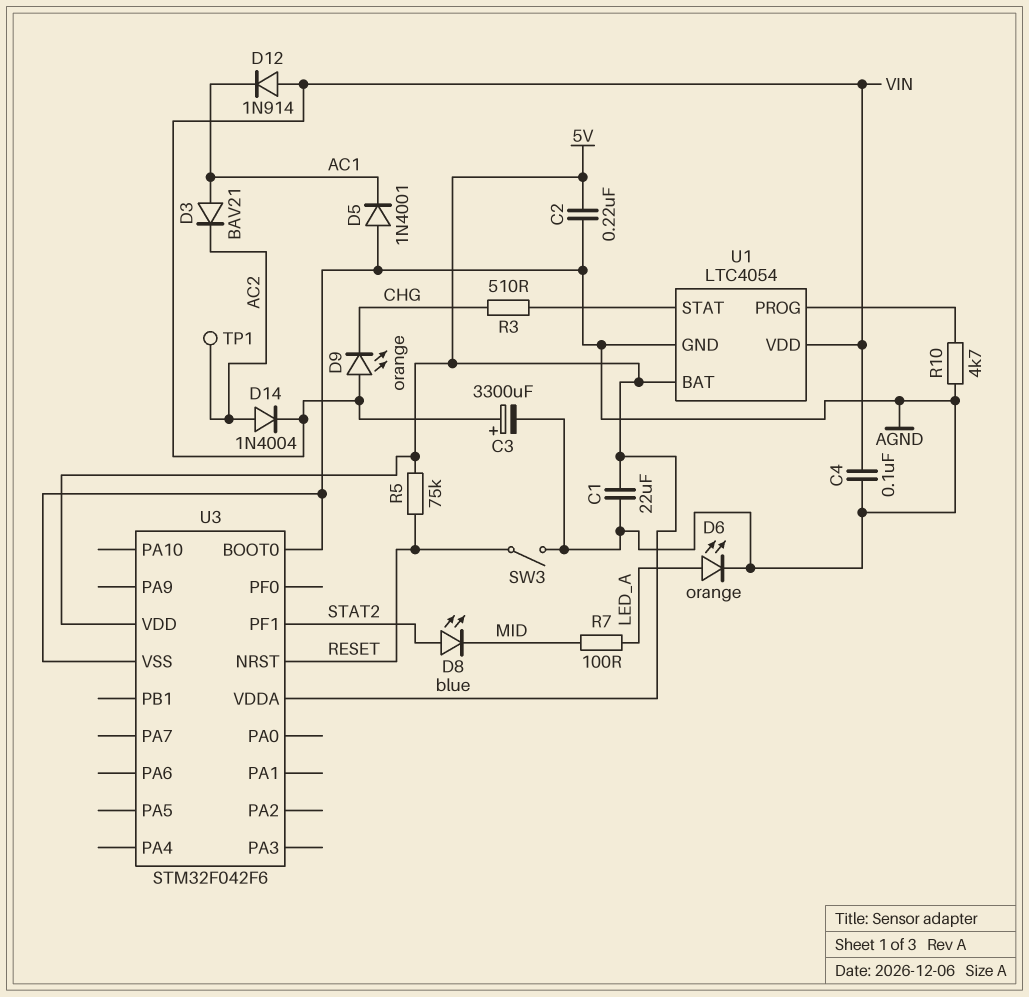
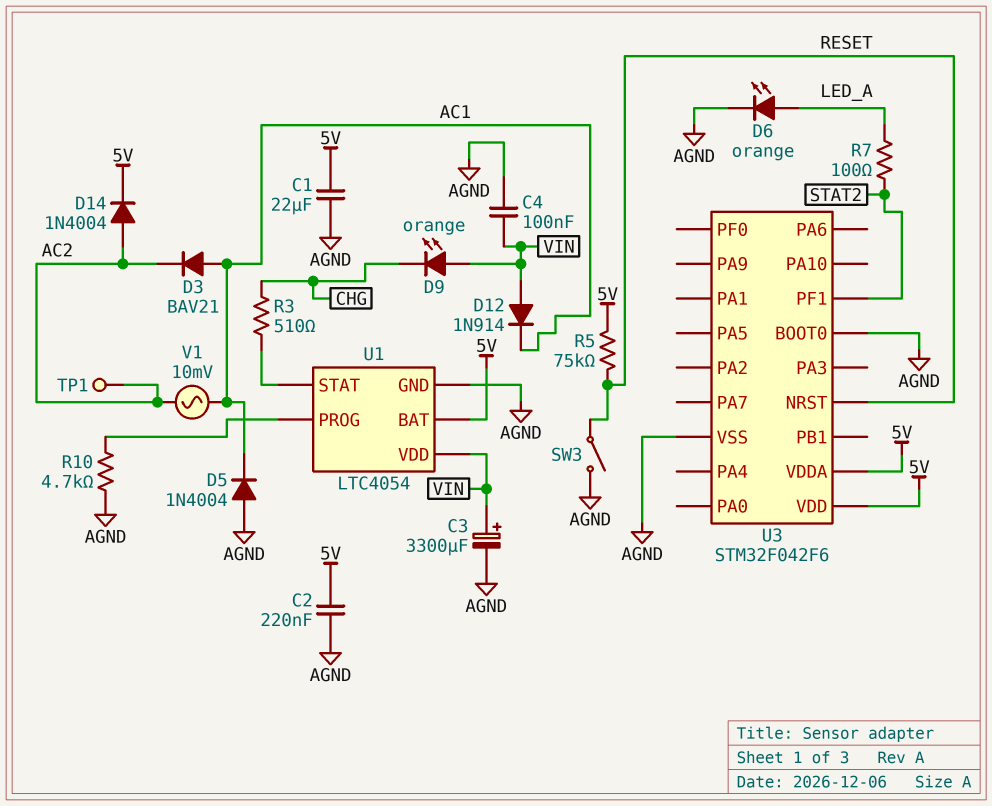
D5: diode 1N4001 (A AGND, K AC1) -> diode 1N4004 (A AGND, K AC1)
D8: LED blue (A STAT2, K MID) -> none
D14: diode 1N4004 (A AC2, K VIN) -> diode 1N4004 (A AC2, K 5V)
R7: 100 (LED_A, MID) -> 100 (LED_A, STAT2)
V1: none -> AC 10mV (AC1, AC2)

